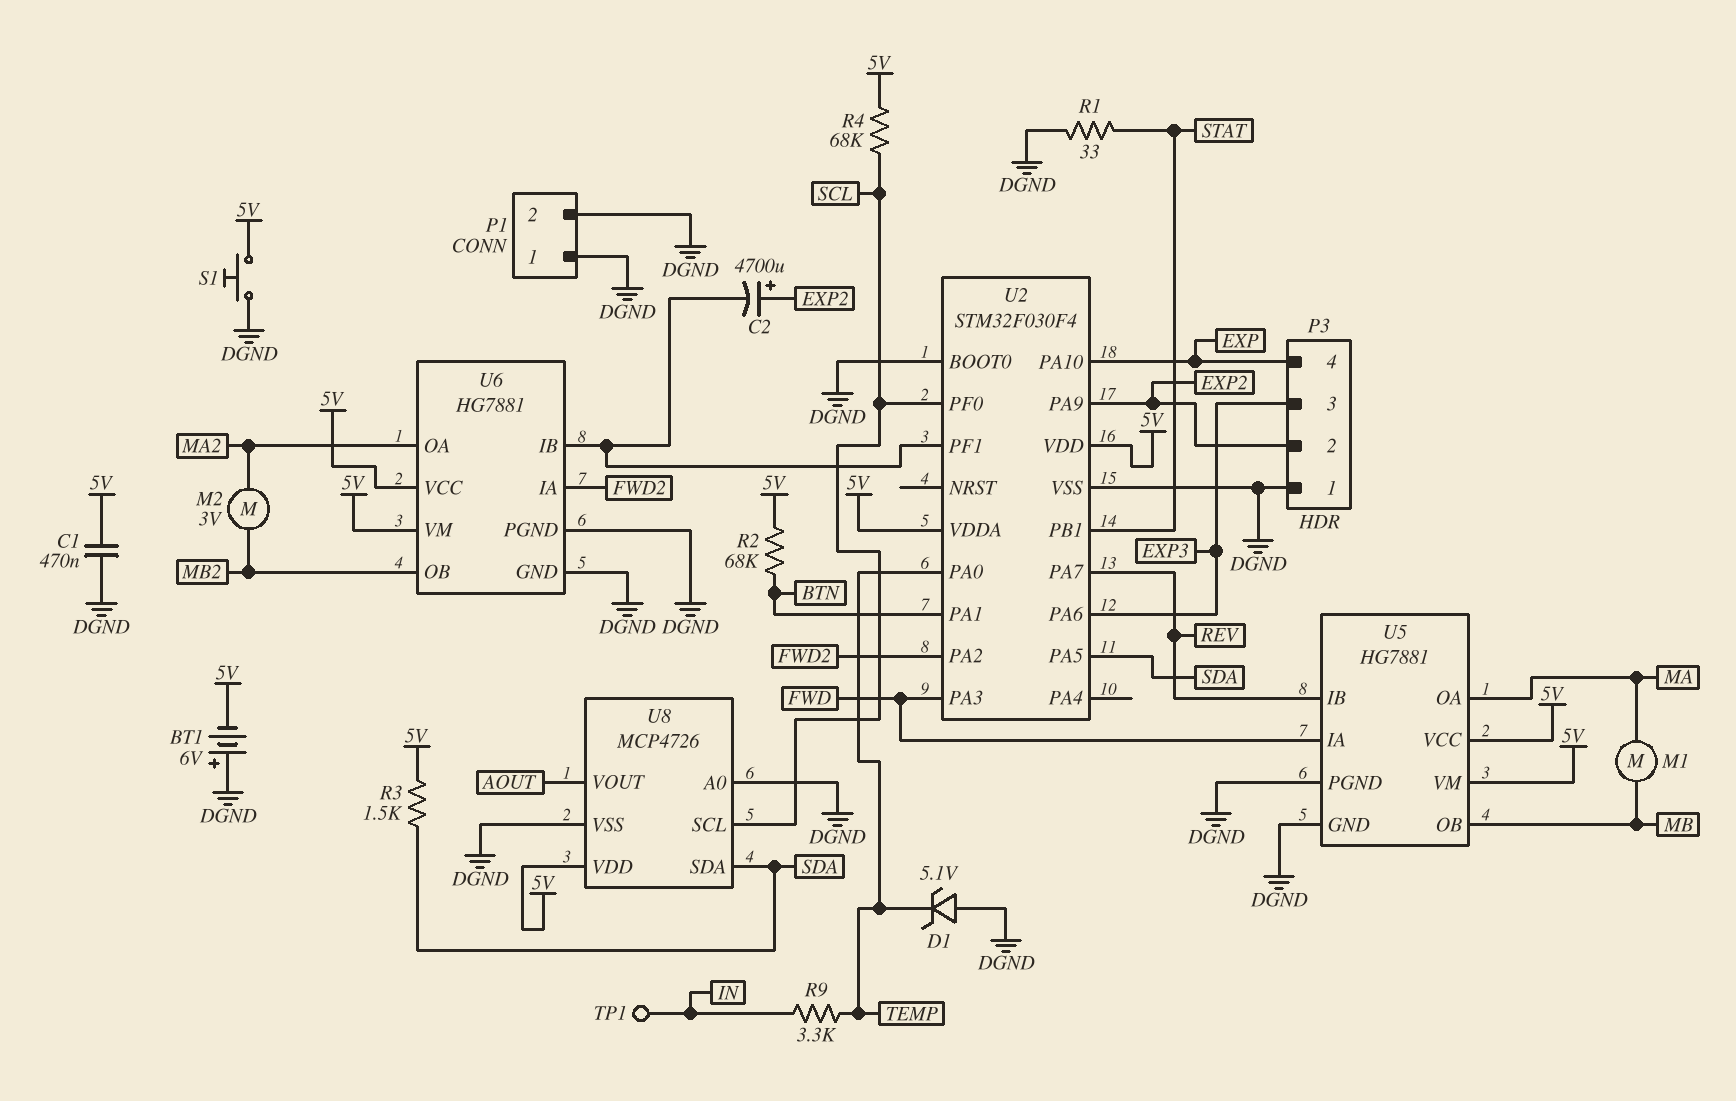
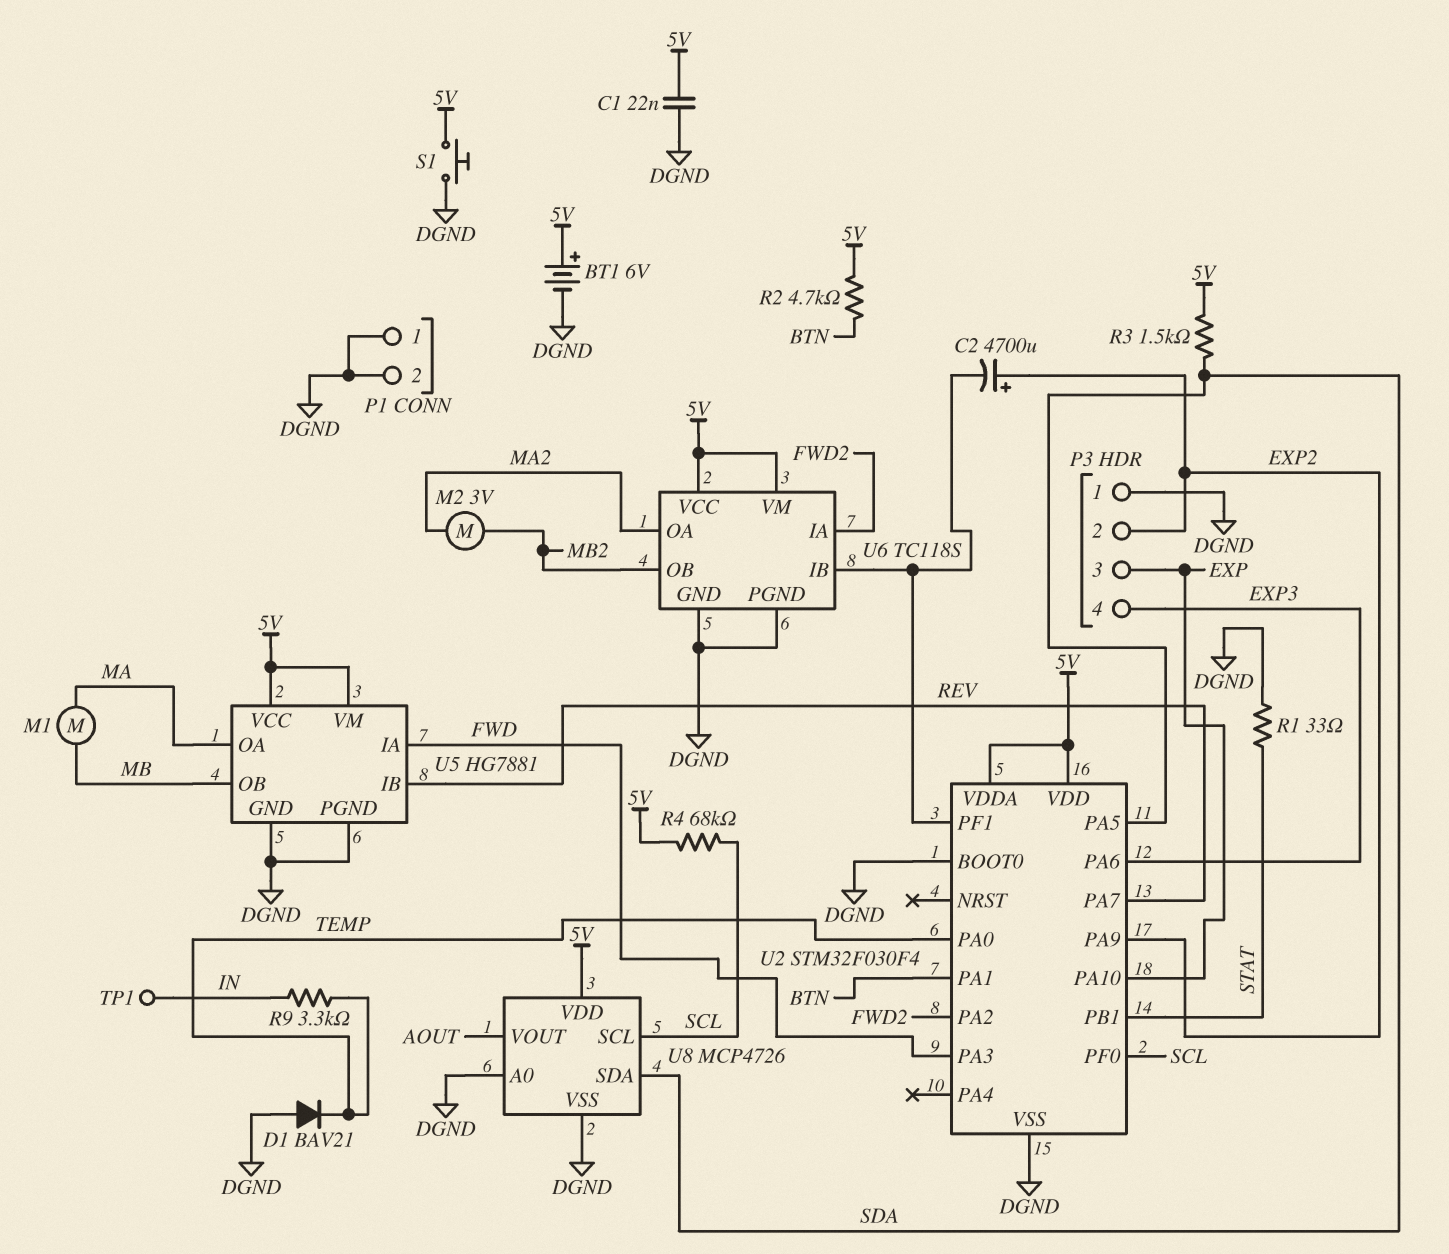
BT1: 6V (plus DGND, minus 5V) -> 6V (plus 5V, minus DGND)
C1: 470nF (5V, DGND) -> 22nF (5V, DGND)
D1: zener 5.1V (A DGND, K TEMP) -> diode BAV21 (A DGND, K TEMP)
P3 pin 3: EXP3 -> EXP
P3 pin 4: EXP -> EXP3
R2: 68k (5V, BTN) -> 4.7k (5V, BTN)
U6: HG7881 -> TC118S

